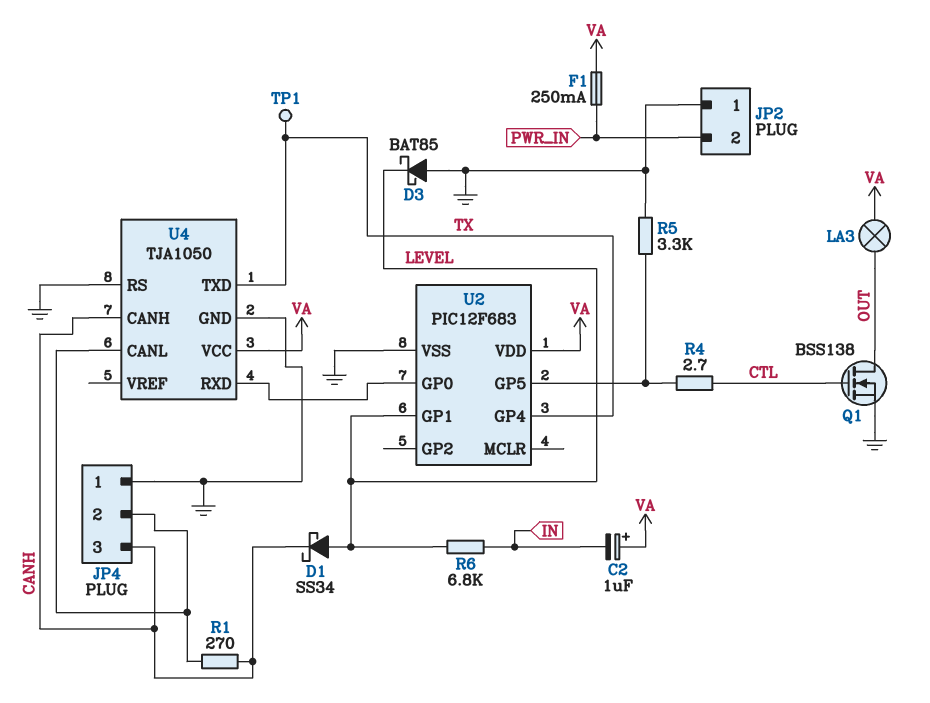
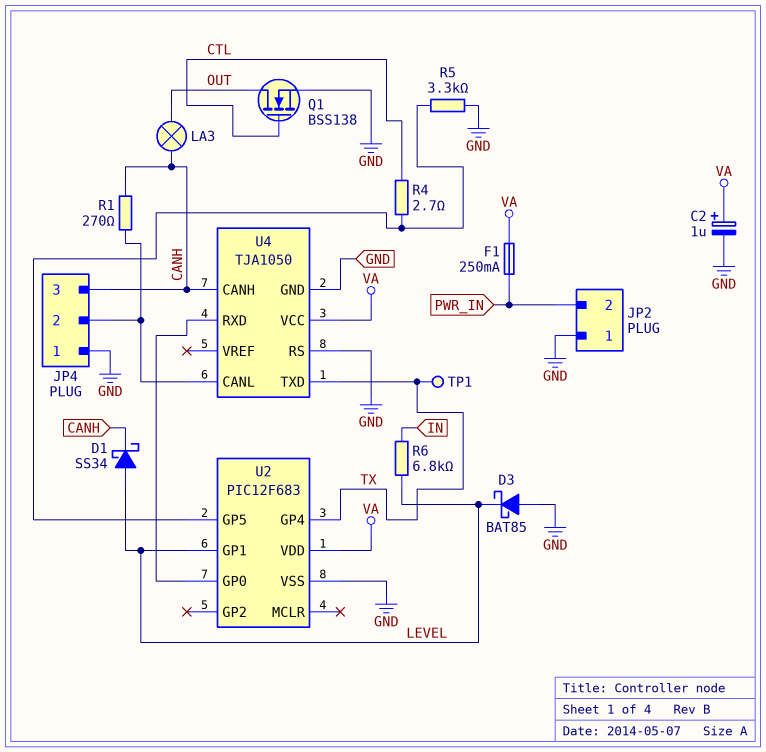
C2: 1uF (plus VA, minus IN) -> 1uF (plus VA, minus GND)
LA3: lamp (OUT, VA) -> lamp (CANH, OUT)

